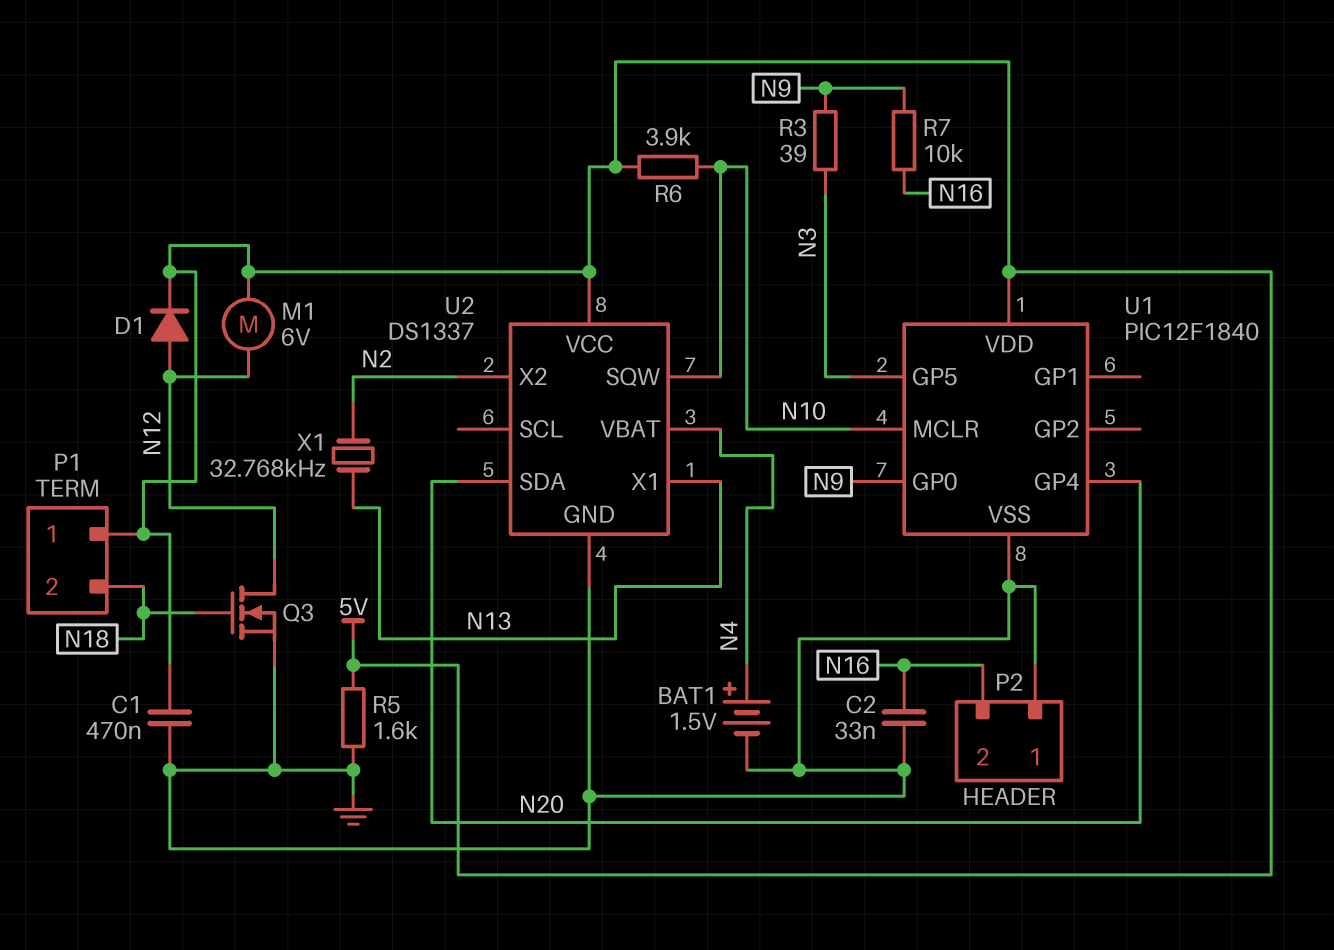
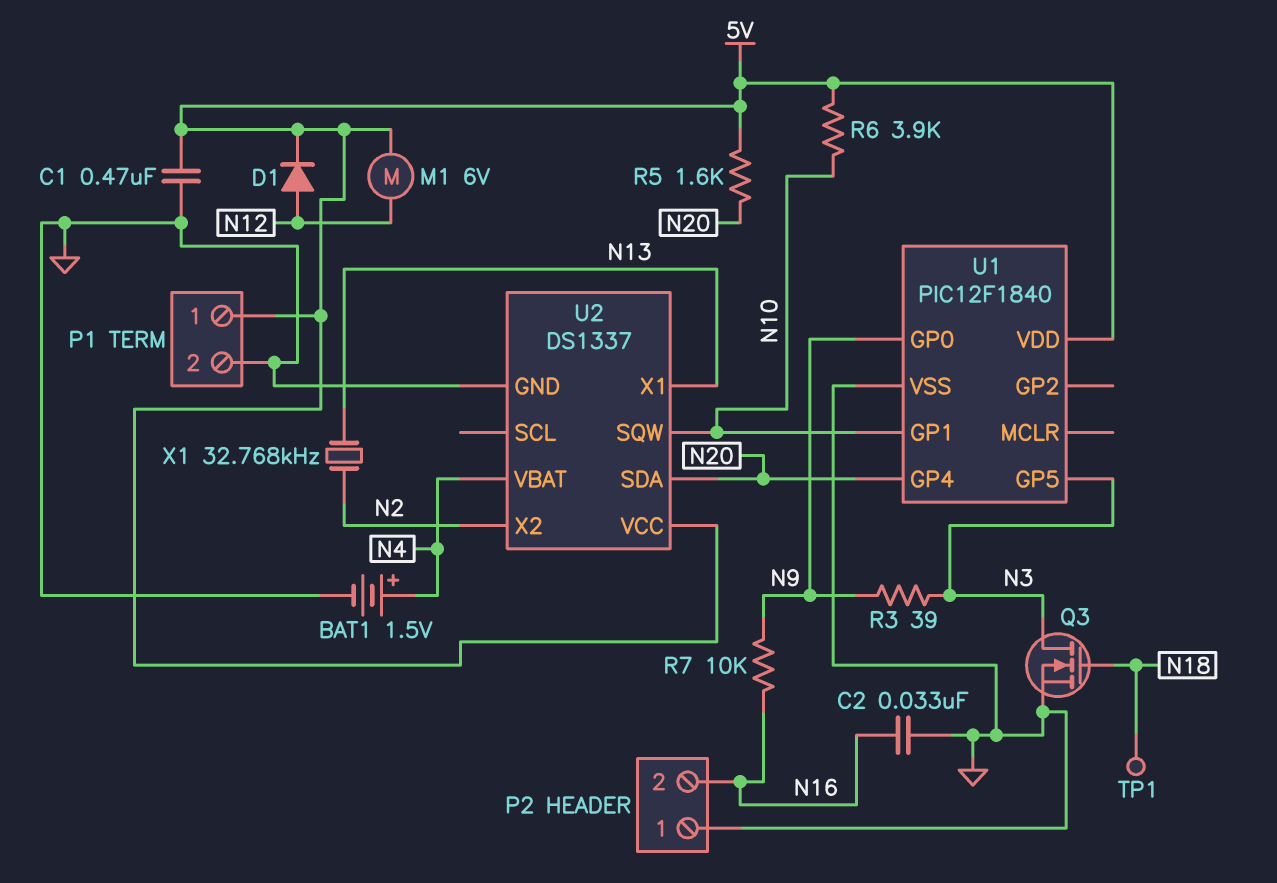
P1 pin 2: N18 -> GND
Q3: NMOS (G N18, D N12, S GND) -> NMOS (G N18, D N3, S GND)
R5: 1.6k (5V, GND) -> 1.6k (5V, N20)
TP1: none -> test point (N18)
U1 pin GP1: none -> N10
U1 pin MCLR: N10 -> none

